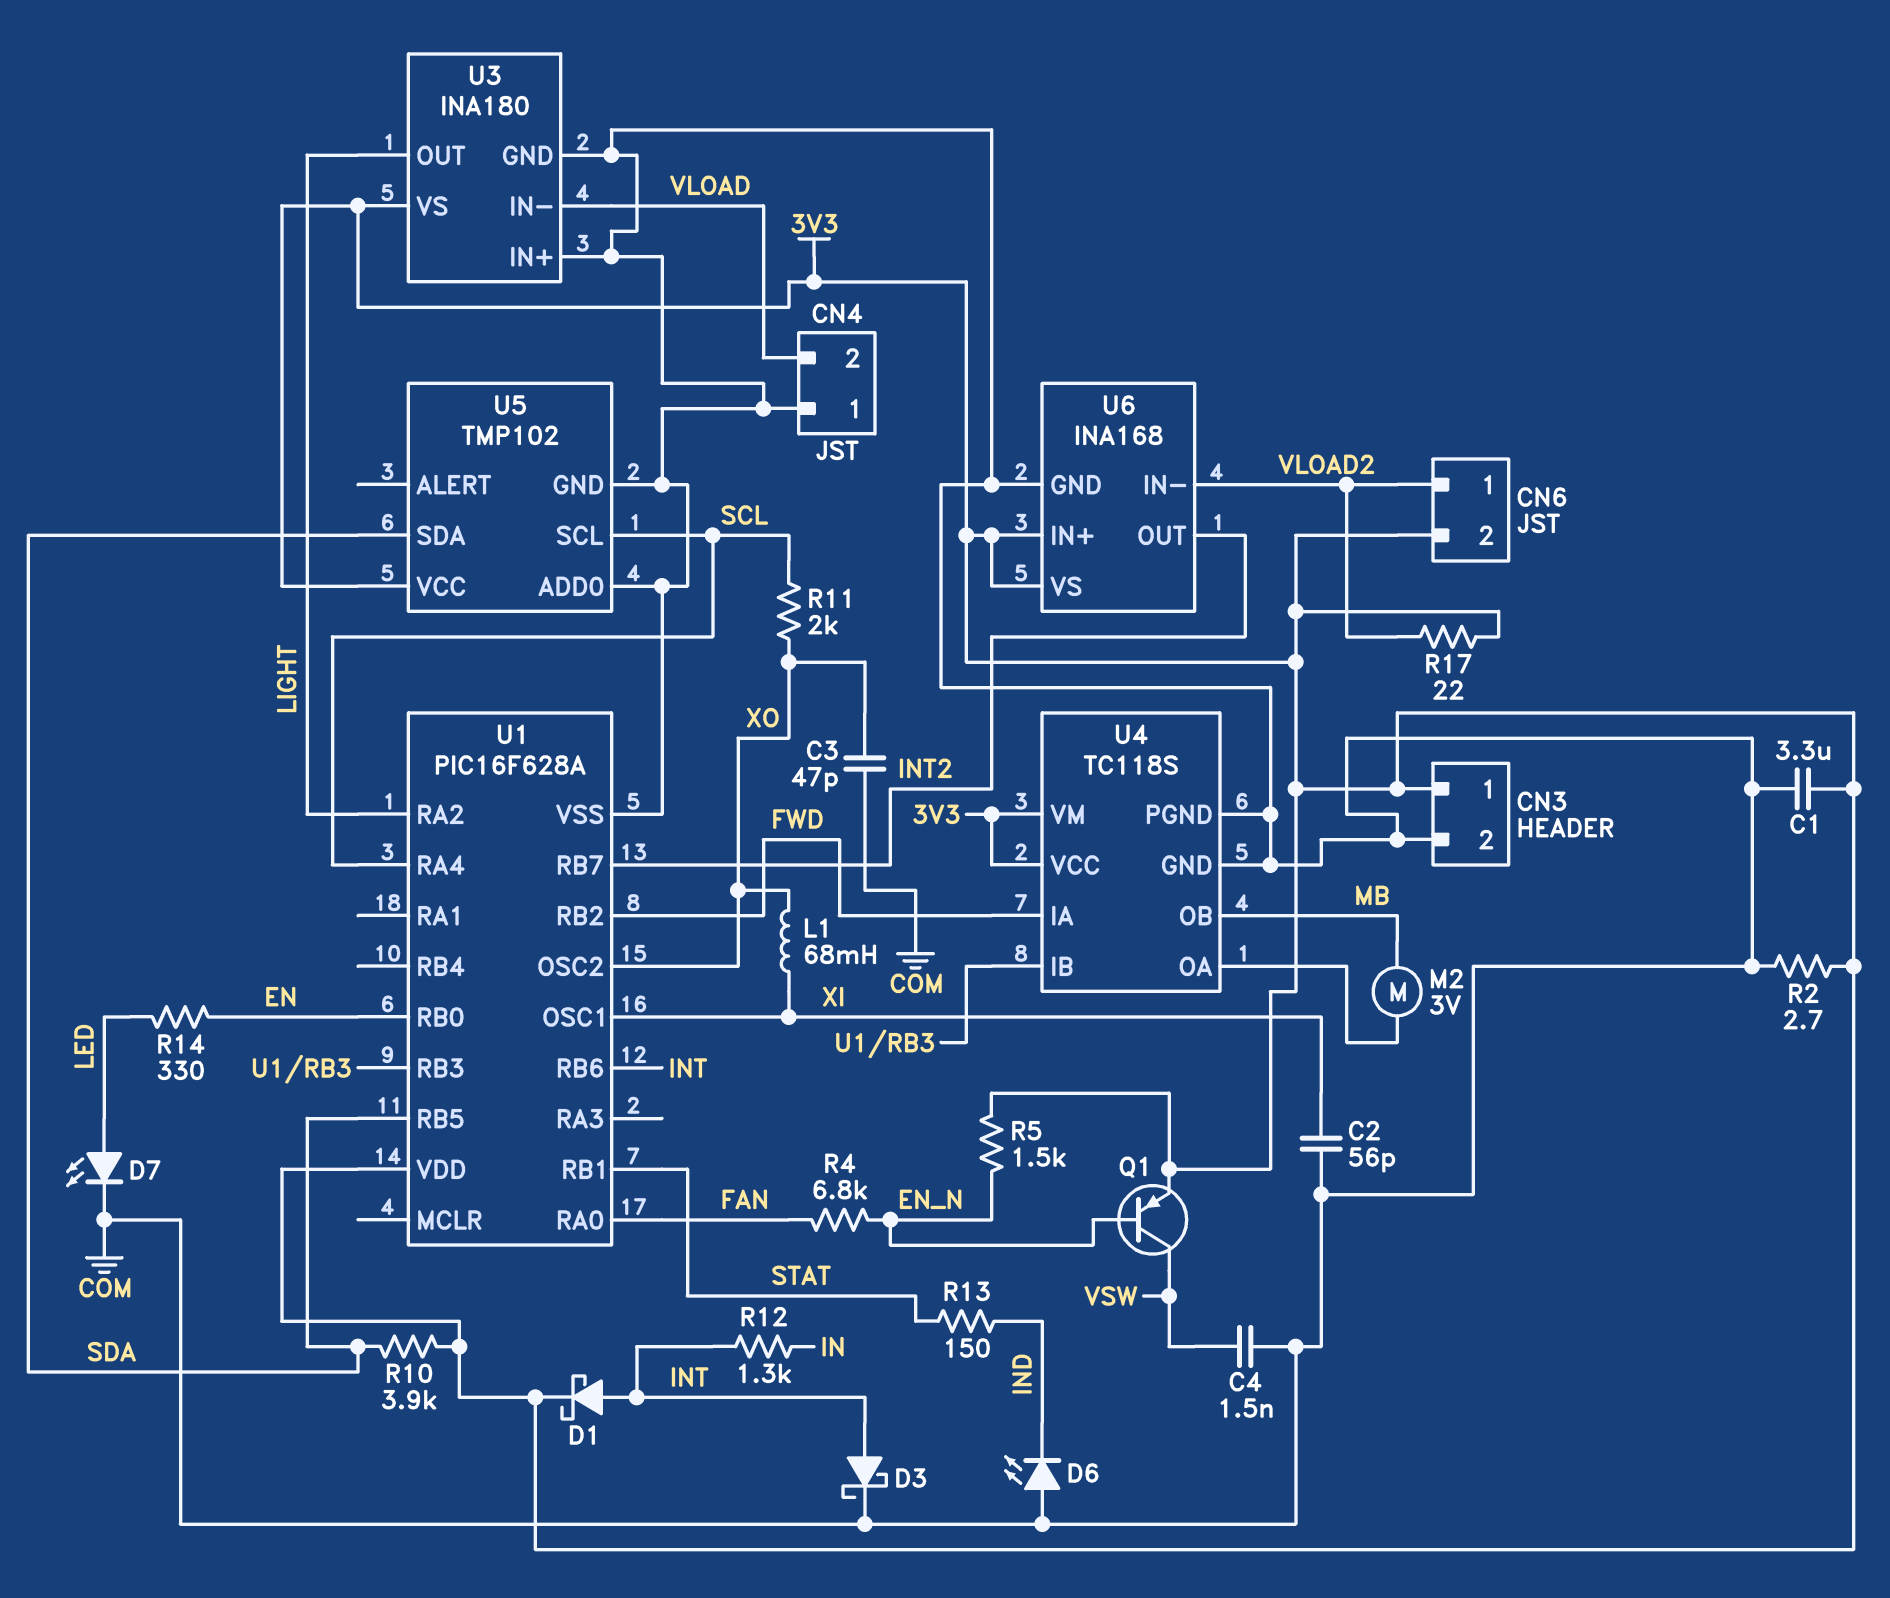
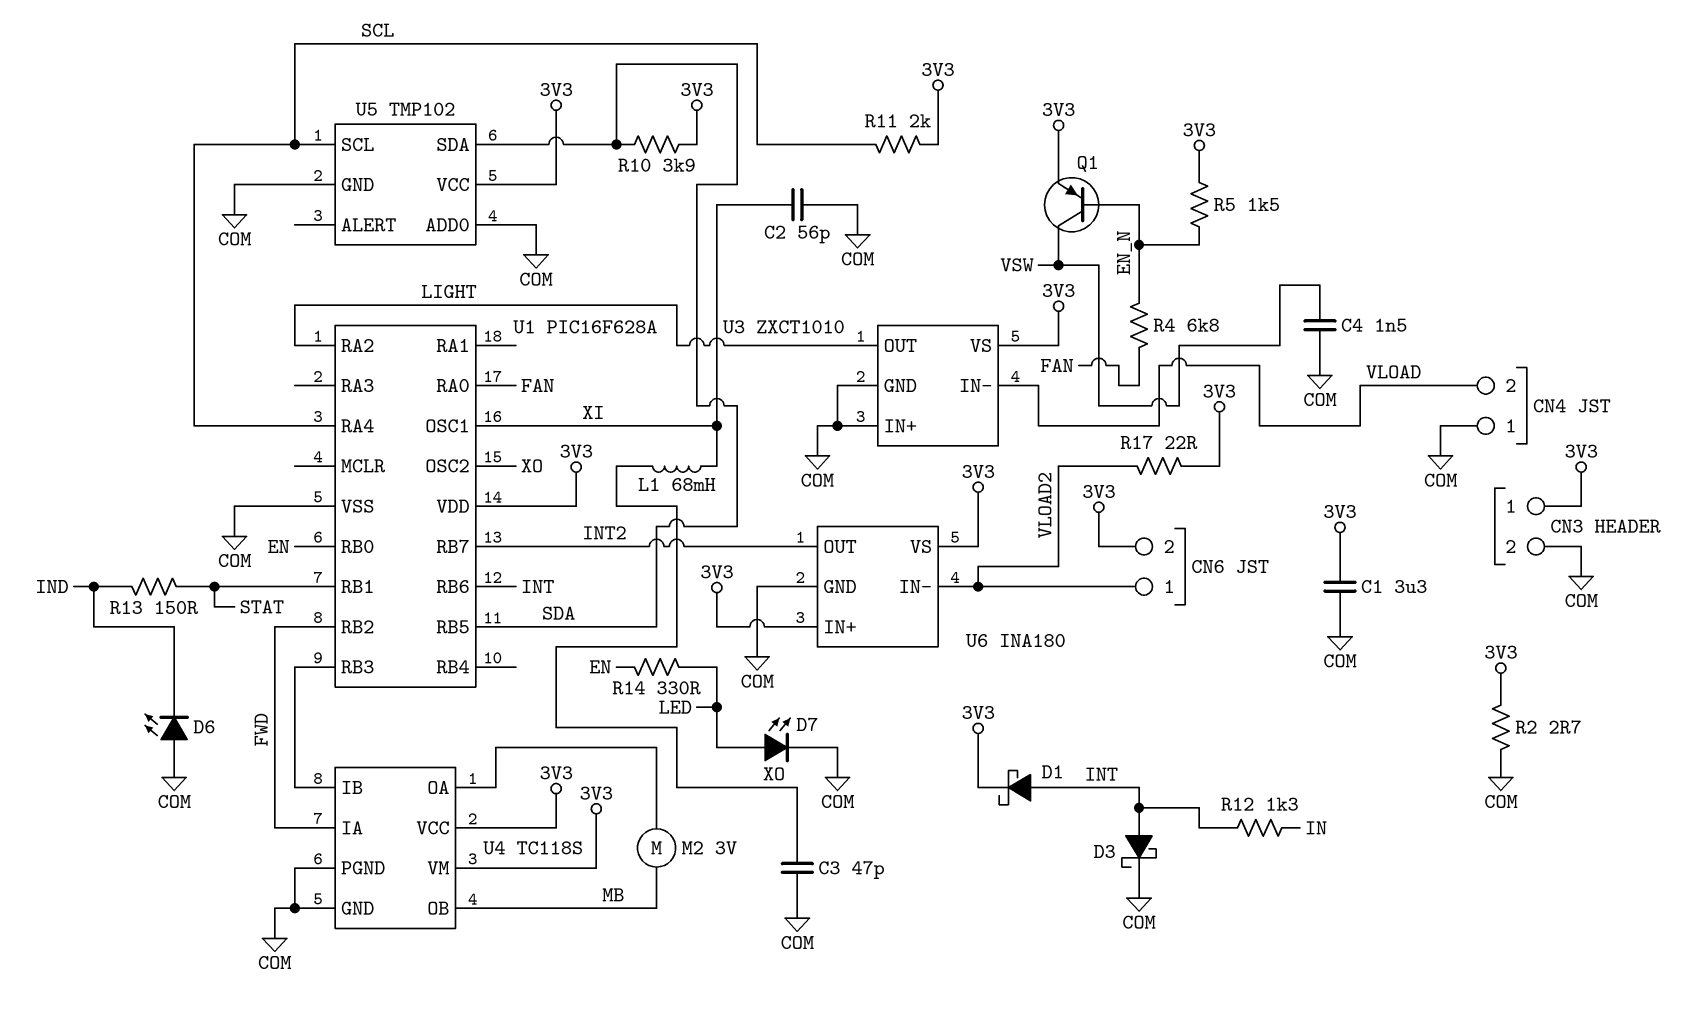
R11: 2k (SCL, XO) -> 2k (3V3, SCL)
U3: INA180 -> ZXCT1010
U6: INA168 -> INA180

